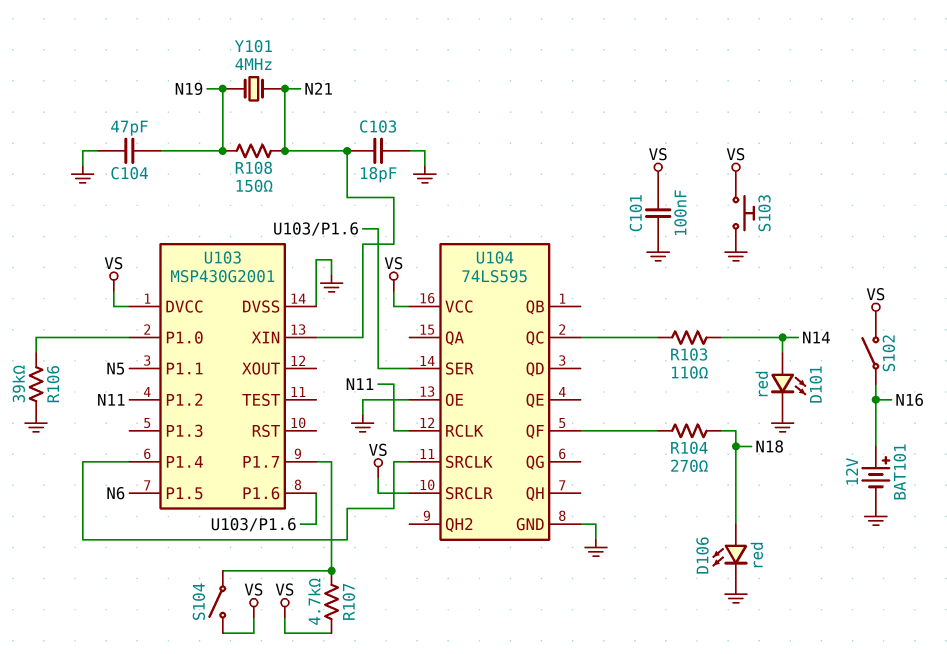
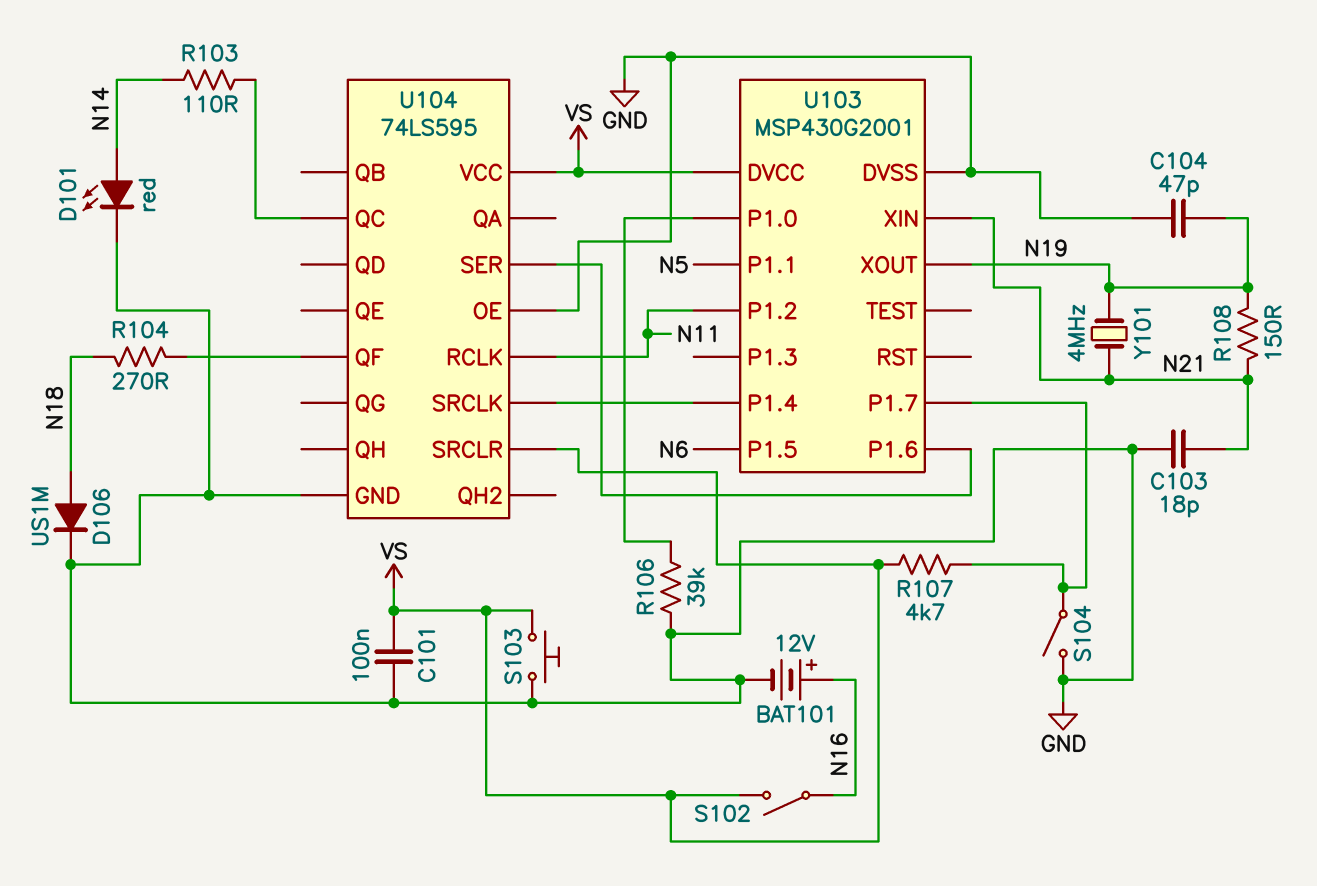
D106: LED red (A N18, K GND) -> diode US1M (A N18, K GND)
S104: switch (U103/P1.7, VS) -> switch (GND, U103/P1.7)
U103 pin XOUT: none -> N19

